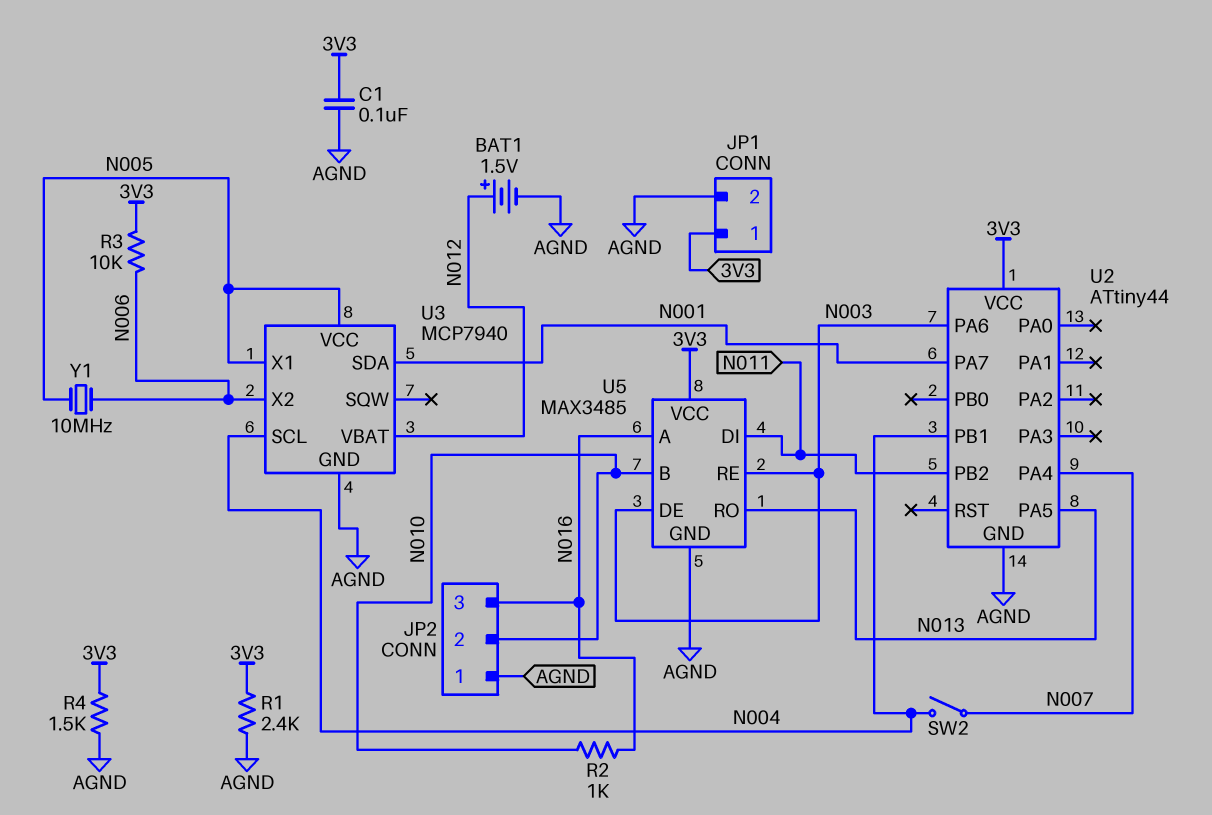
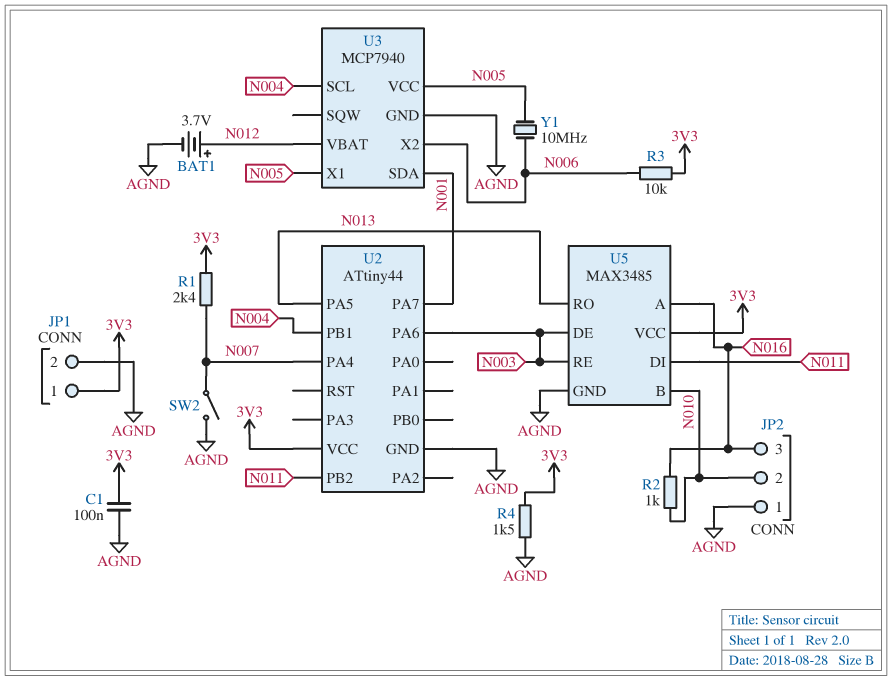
BAT1: 1.5V (plus N012, minus AGND) -> 3.7V (plus N012, minus AGND)
R1: 2.4k (3V3, AGND) -> 2.4k (3V3, N007)
SW2: switch (N004, N007) -> switch (AGND, N007)

